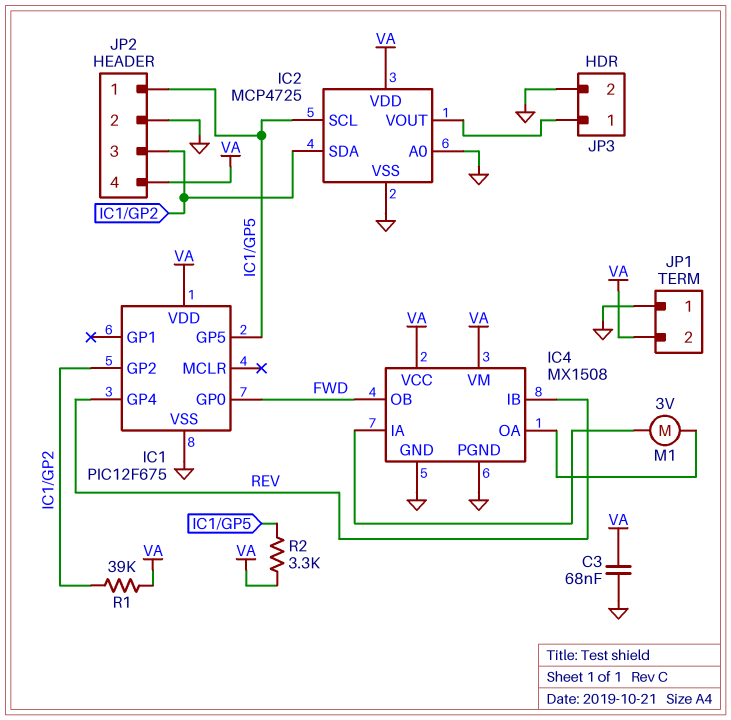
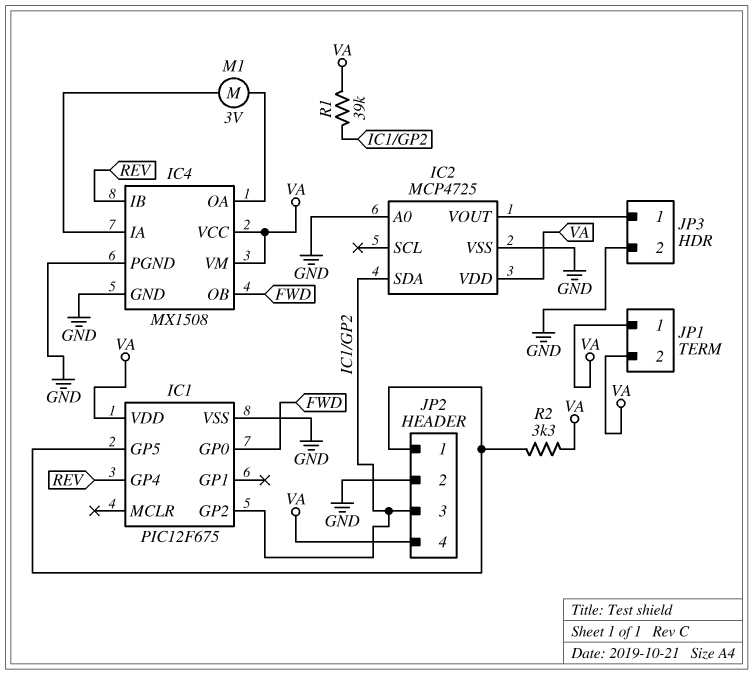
C3: 68nF (GND, VA) -> none
IC2 pin SCL: IC1/GP5 -> none
JP1 pin 1: GND -> VA

